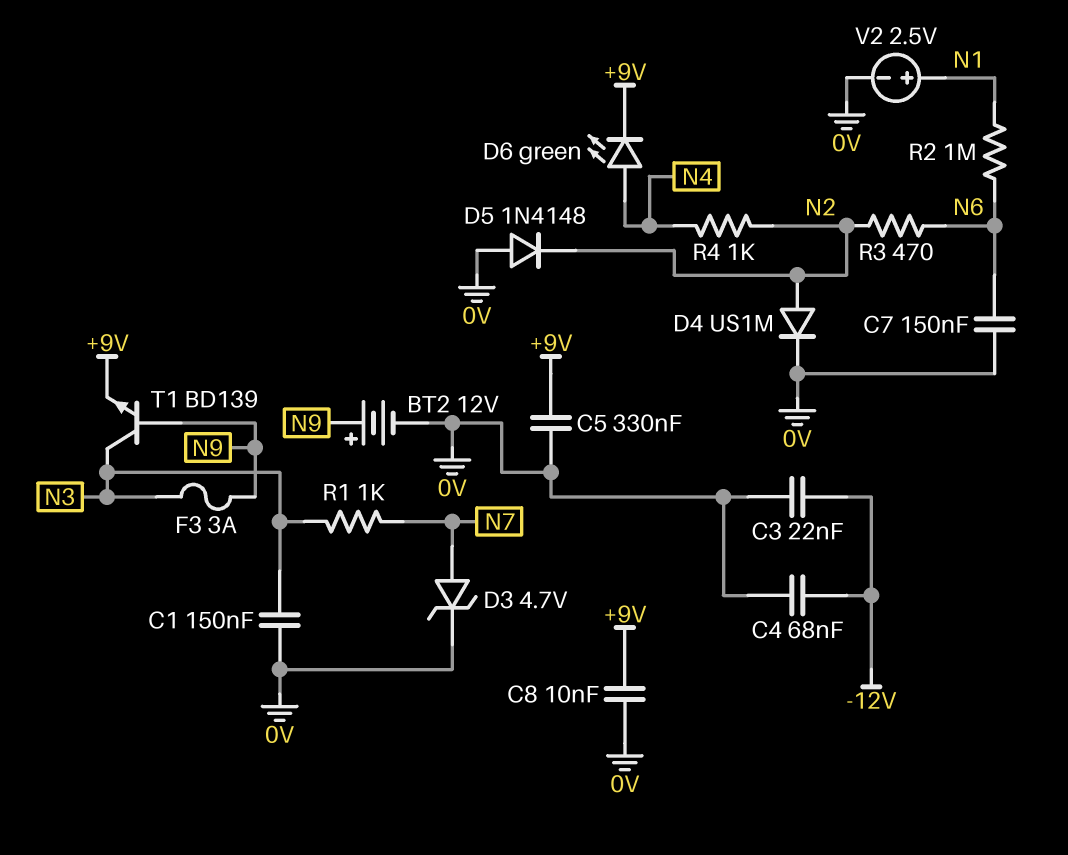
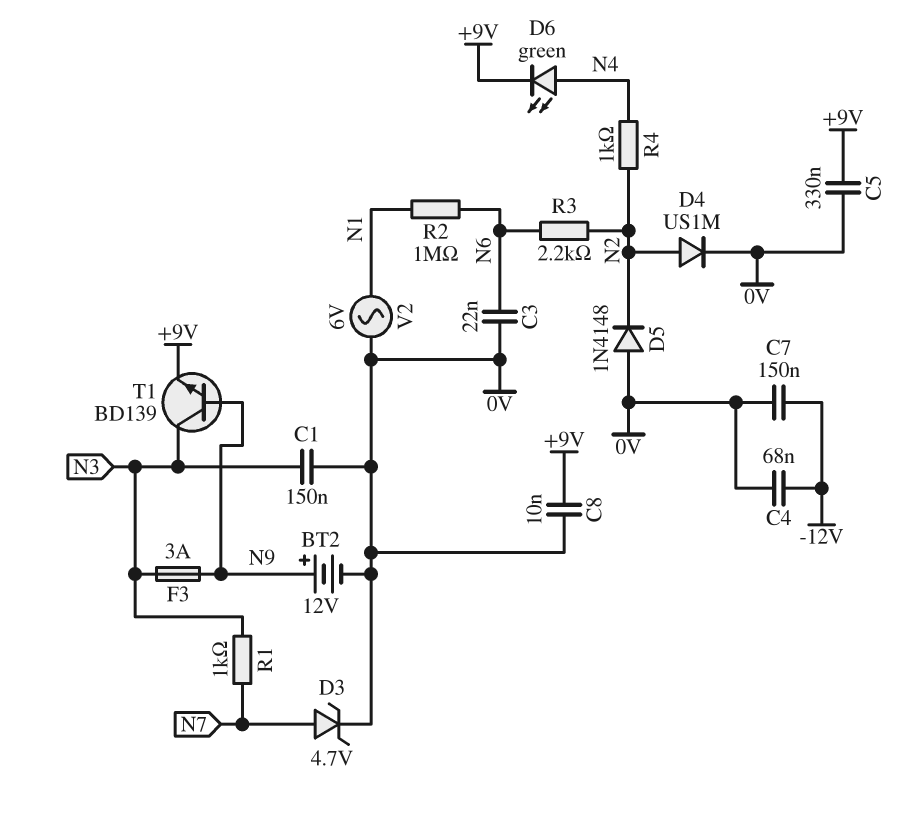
C3: 22nF (-12V, 0V) -> 22nF (0V, N6)
C7: 150nF (0V, N6) -> 150nF (-12V, 0V)
R3: 470 (N2, N6) -> 2.2k (N2, N6)
V2: 2.5V (plus N1, minus 0V) -> AC 6V (0V, N1)

